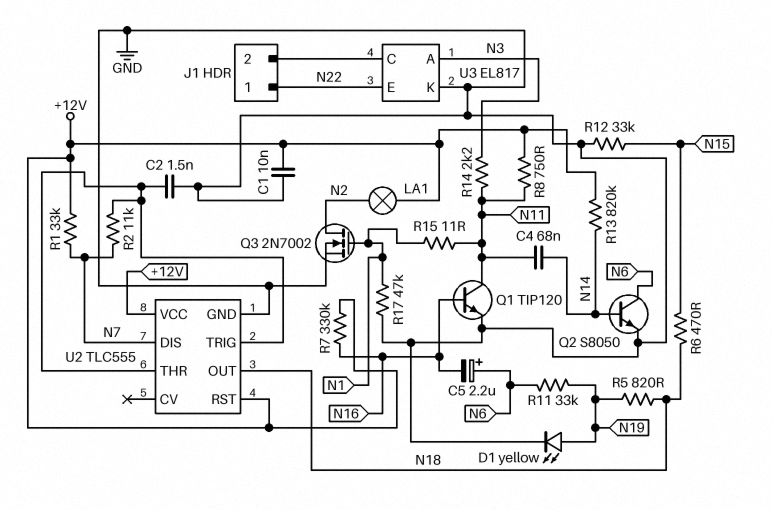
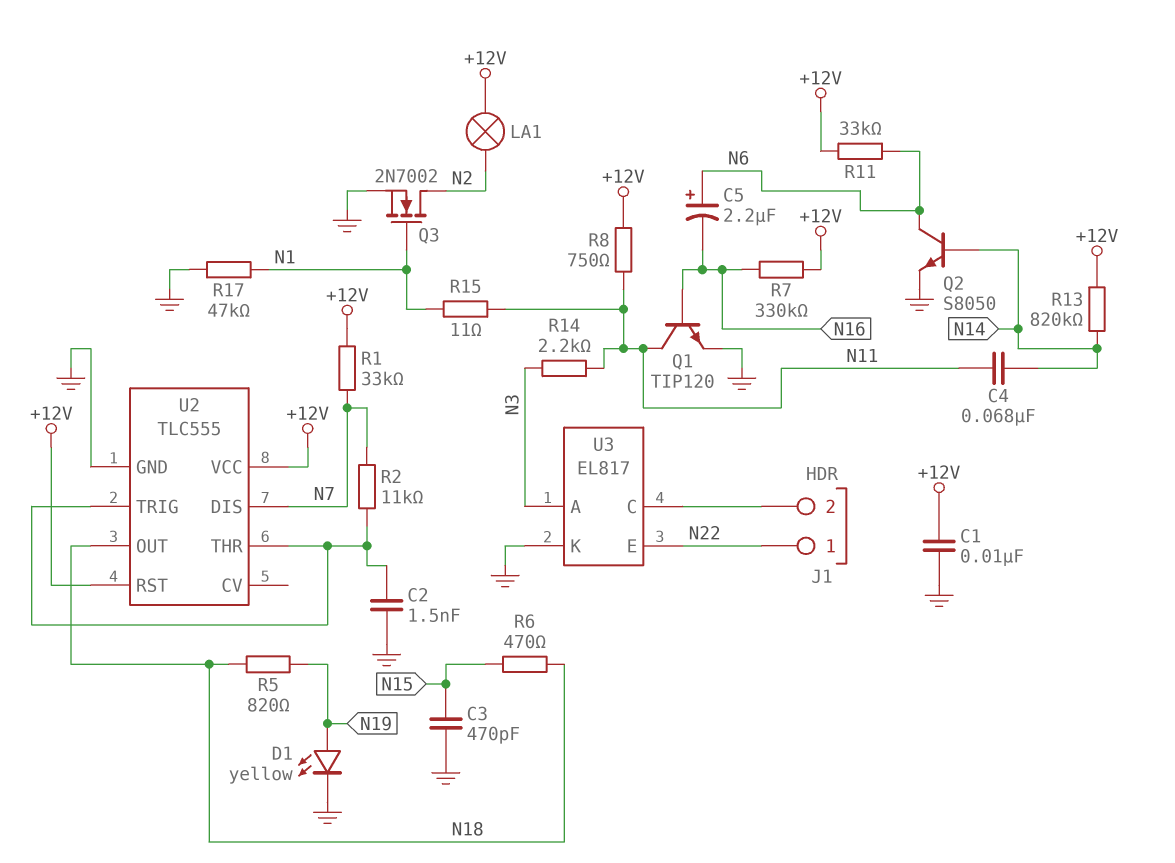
C3: none -> 470pF (GND, N15)
R11: 33k (N6, N19) -> 33k (+12V, N6)
R12: 33k (GND, N15) -> none

